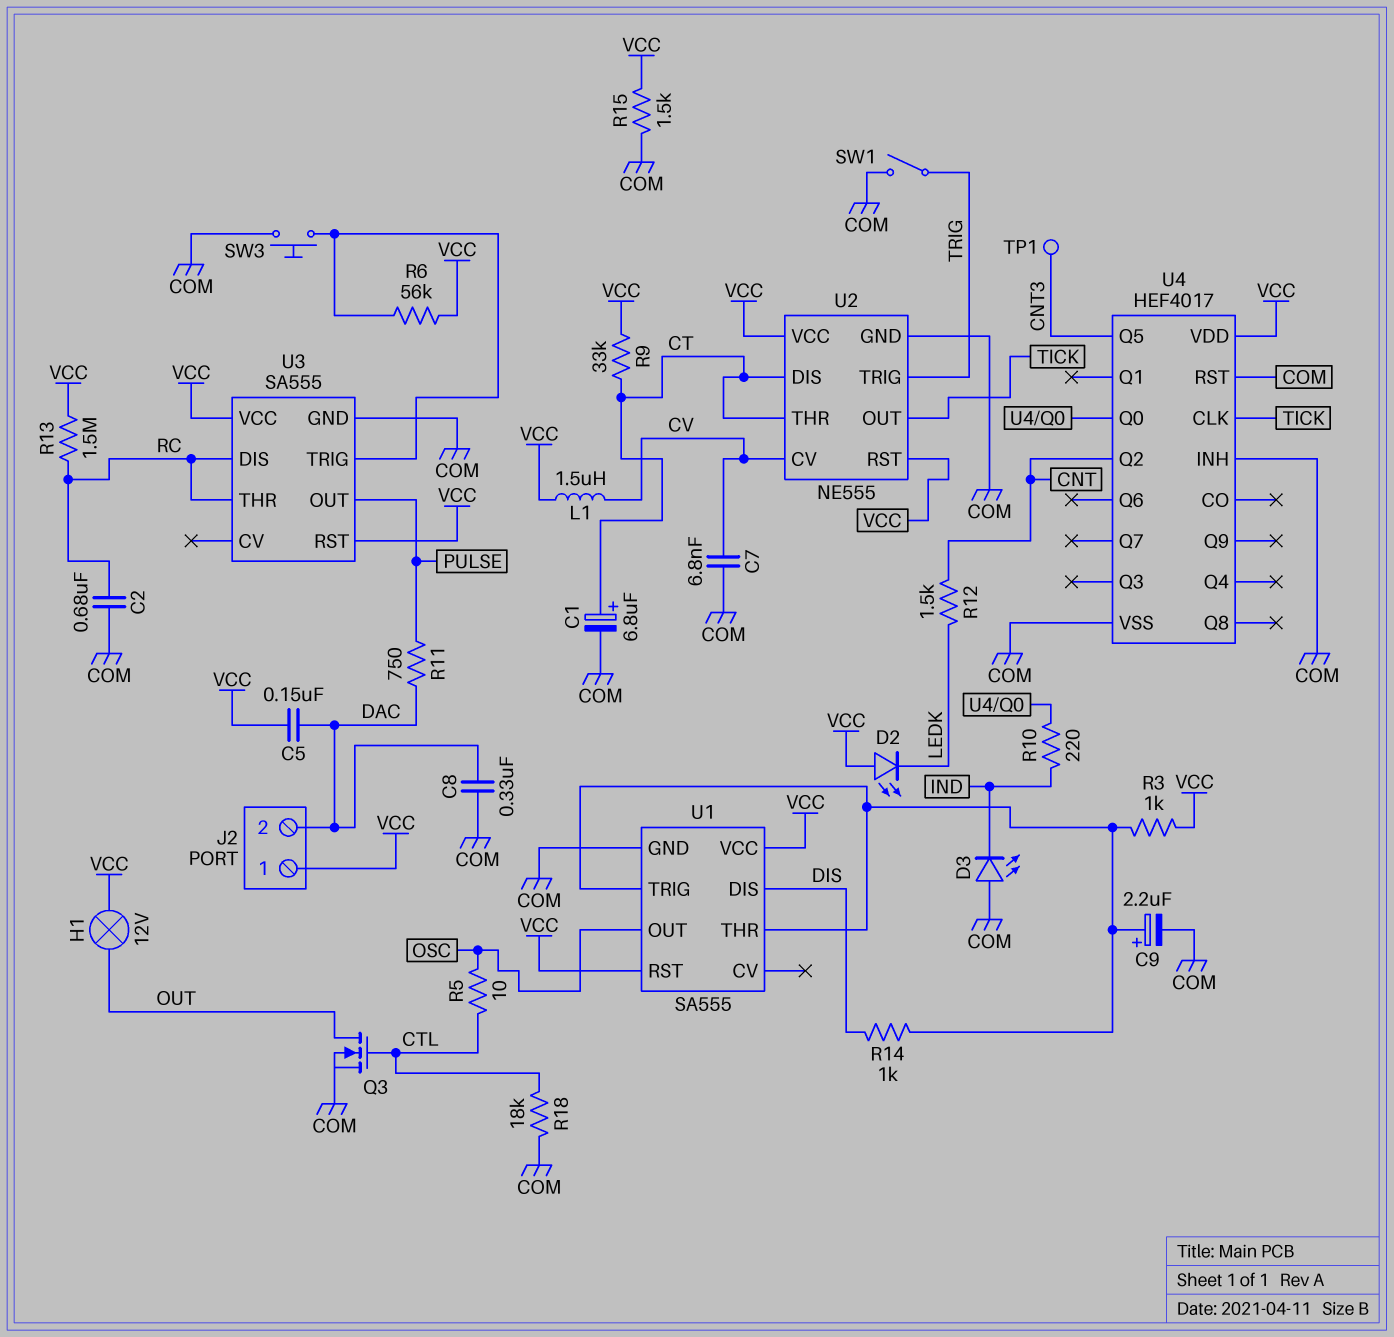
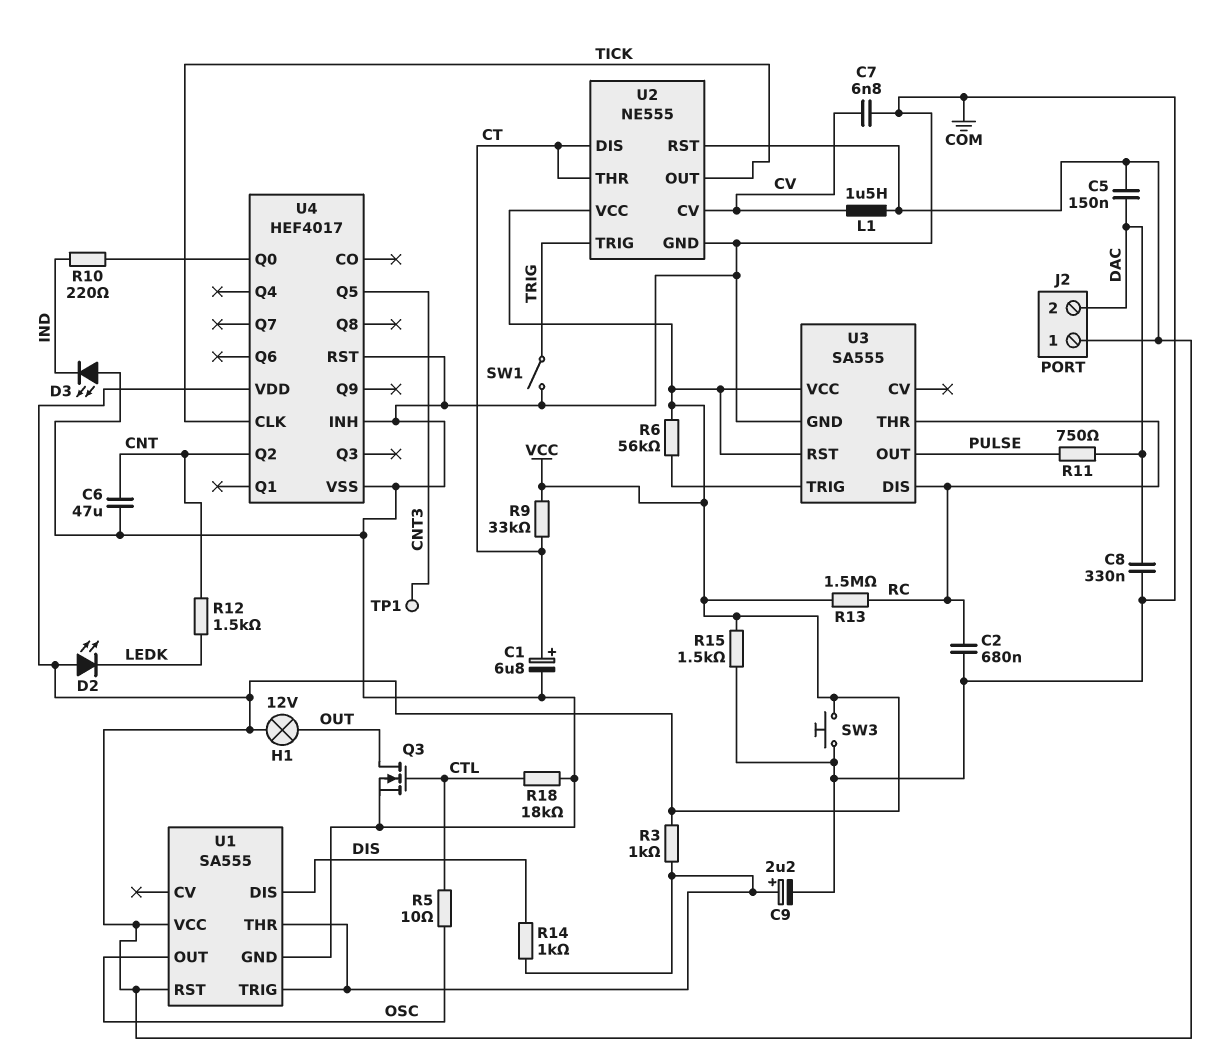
C6: none -> 47uF (CNT, COM)
SW3: button (COM, U3/TRIG) -> button (COM, VCC)

